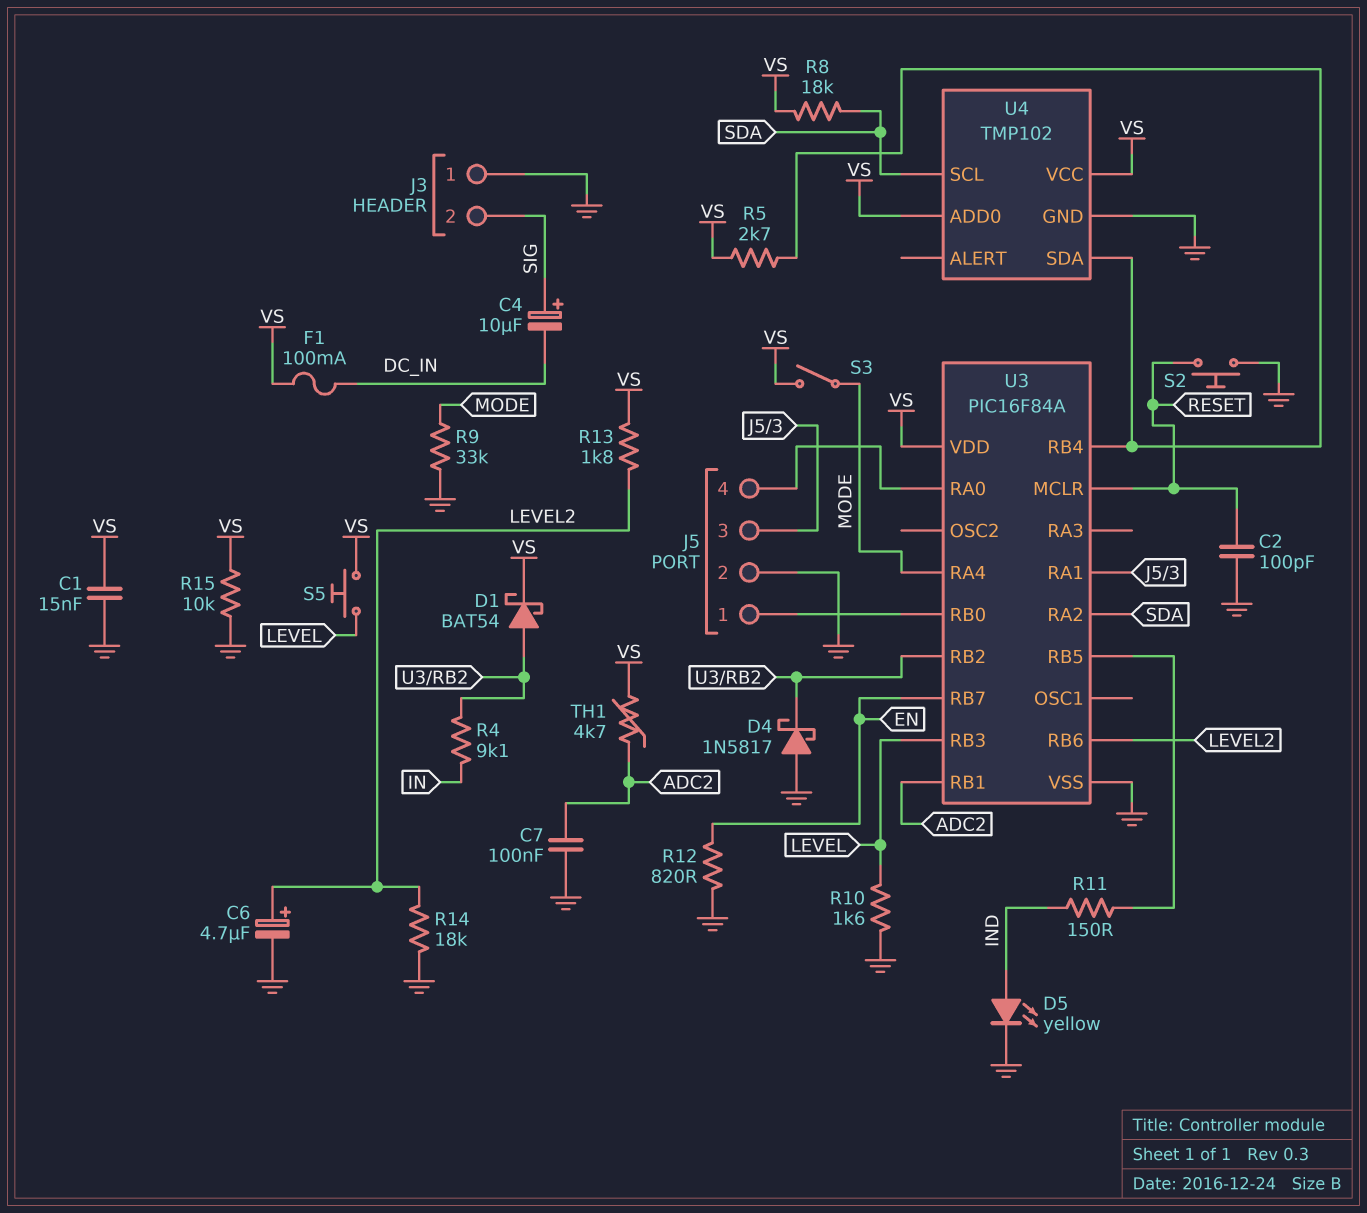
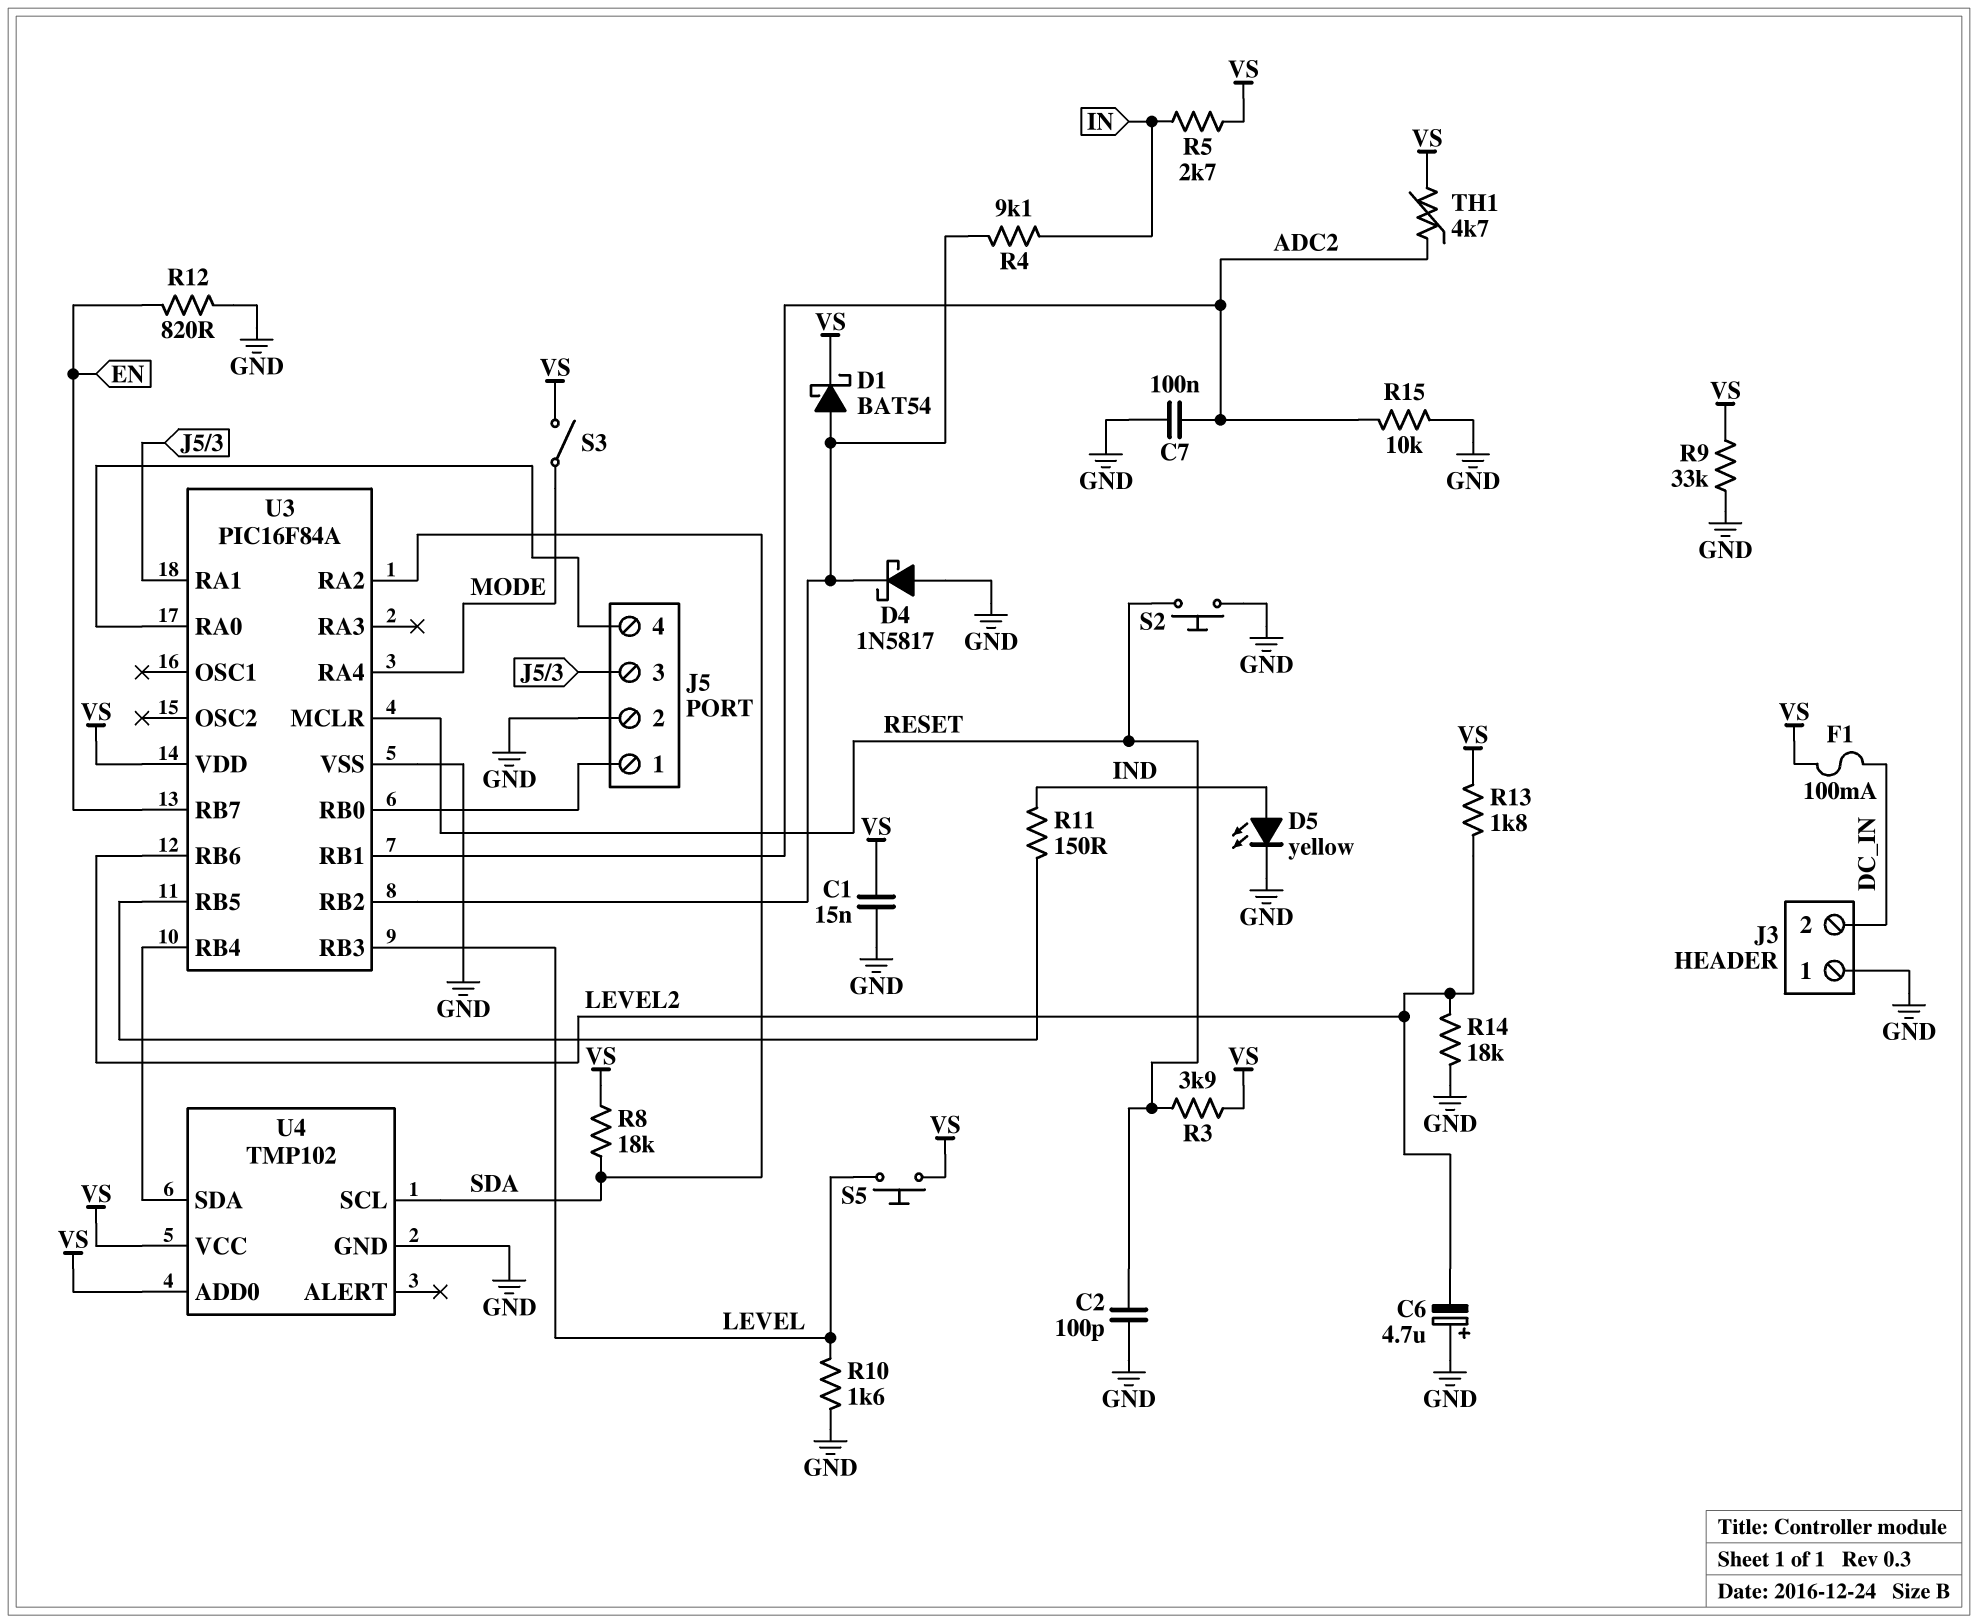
C4: 10uF (plus SIG, minus DC_IN) -> none
C6: 4.7uF (plus LEVEL2, minus GND) -> 4.7uF (plus GND, minus LEVEL2)
J3 pin 2: SIG -> DC_IN
R3: none -> 3.9k (RESET, VS)
R5: 2.7k (U3/RB4, VS) -> 2.7k (IN, VS)
R9: 33k (GND, MODE) -> 33k (GND, VS)
R15: 10k (GND, VS) -> 10k (ADC2, GND)

